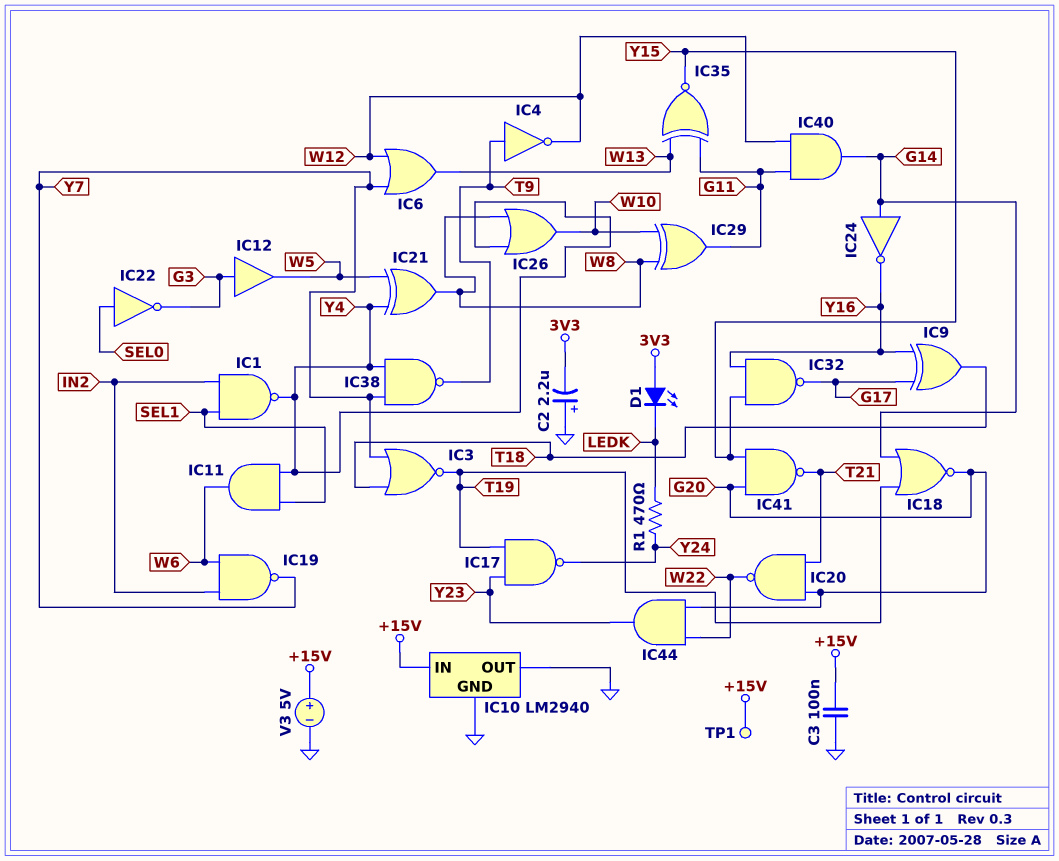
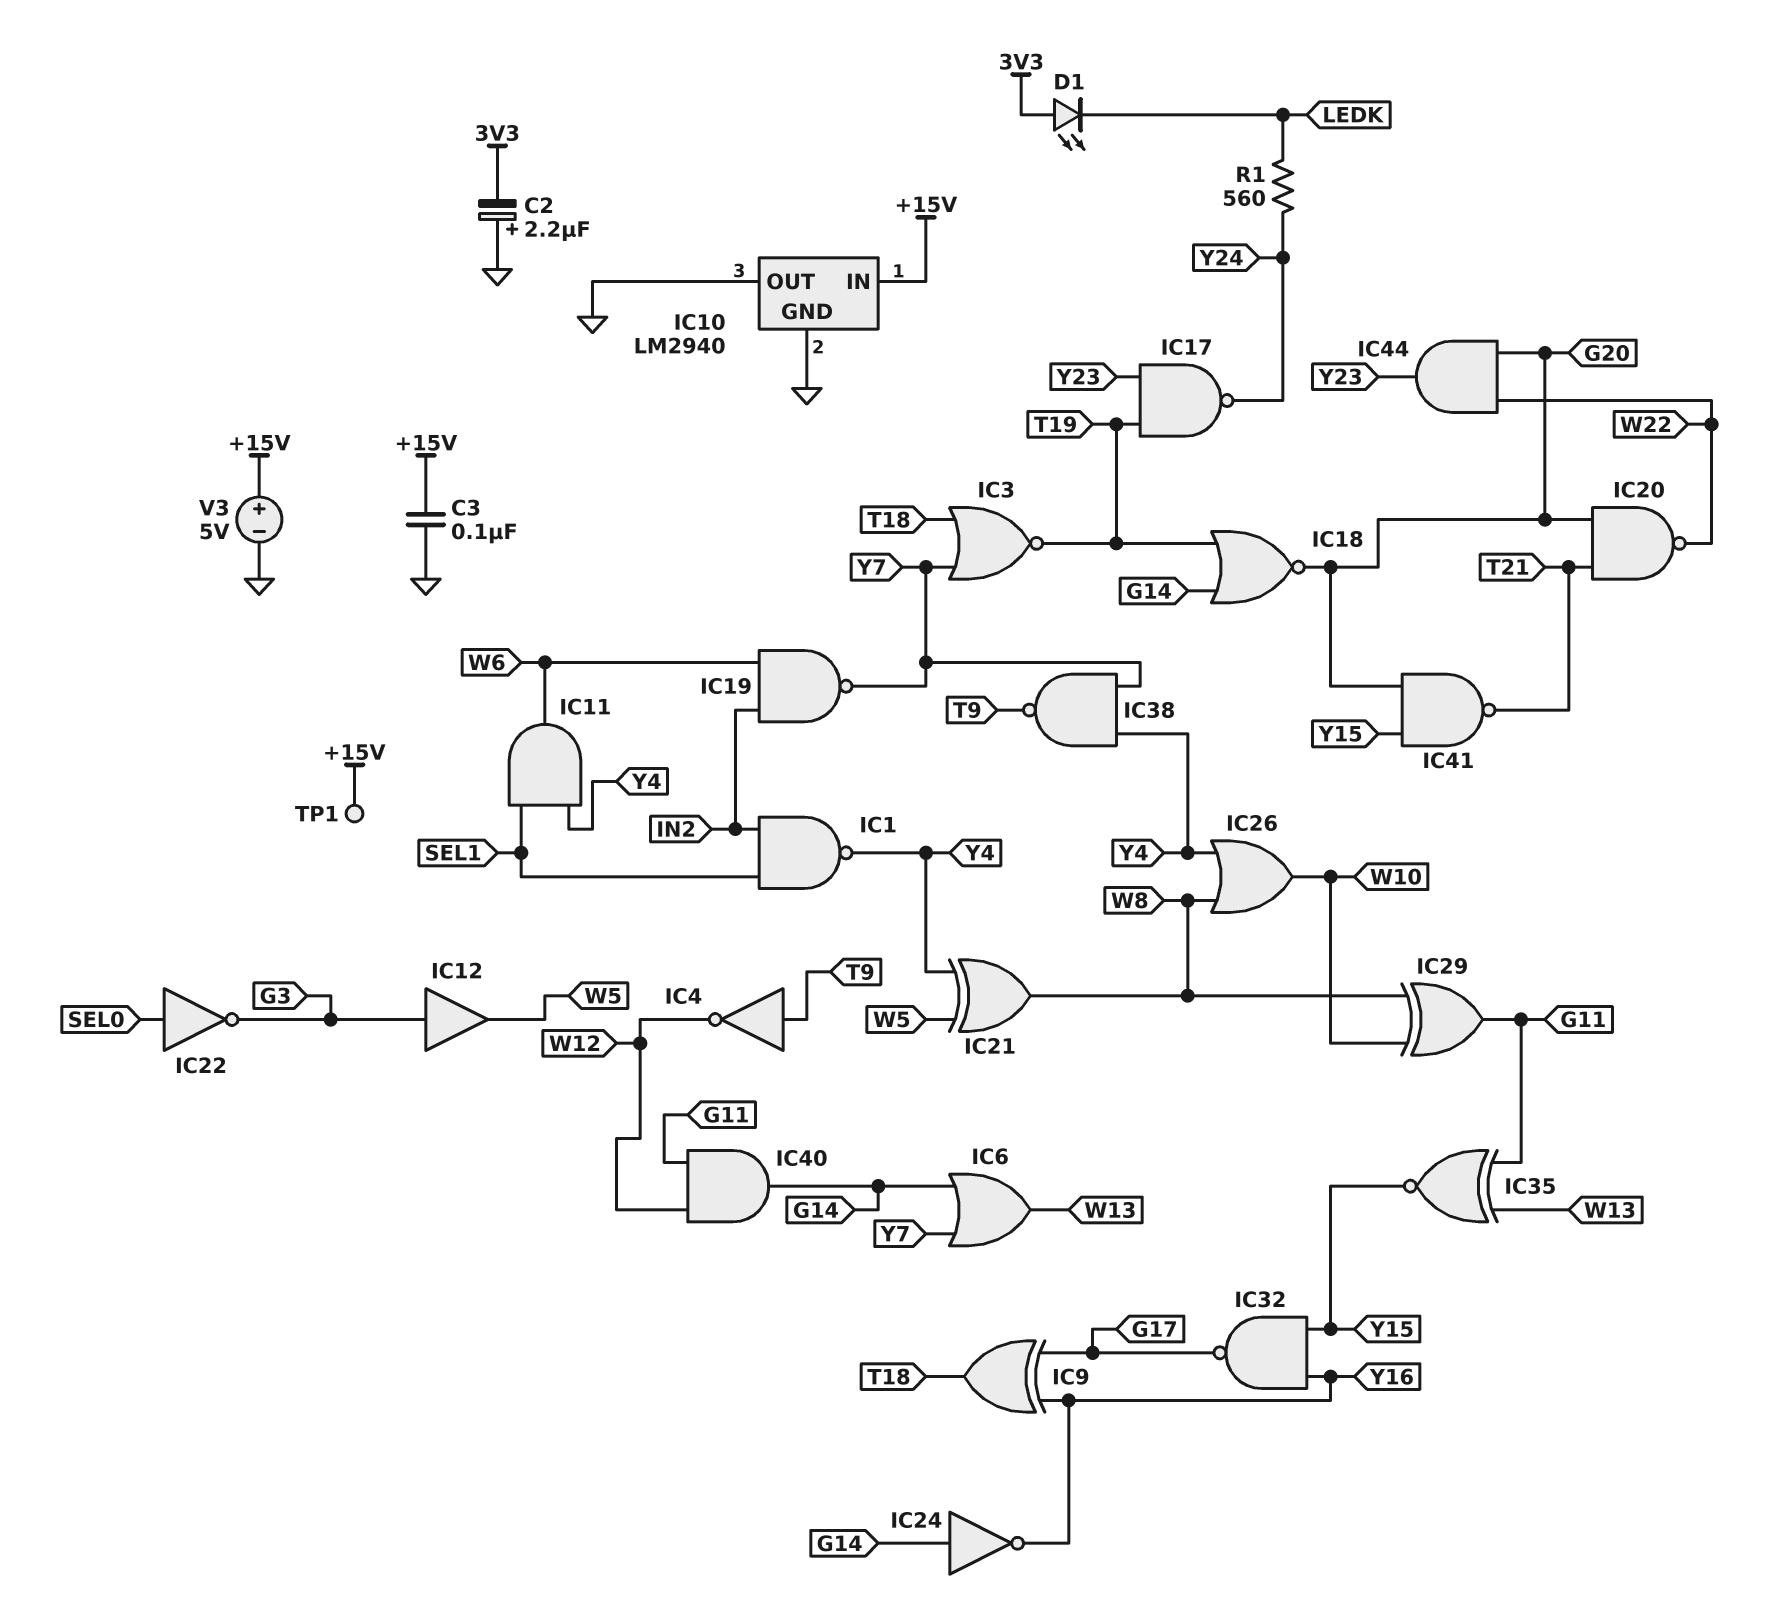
IC6: OR (in W12, in Y7, out W13) -> OR (in G14, in Y7, out W13)
R1: 470 (LEDK, Y24) -> 560 (LEDK, Y24)

